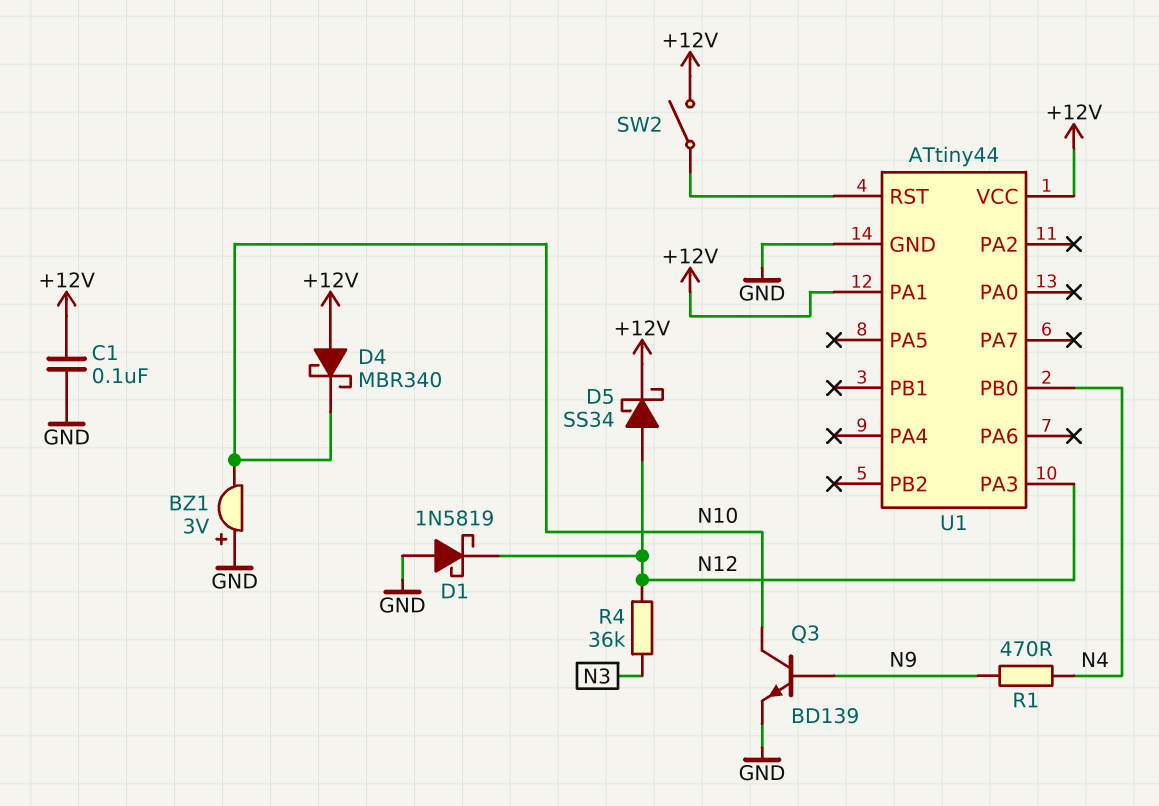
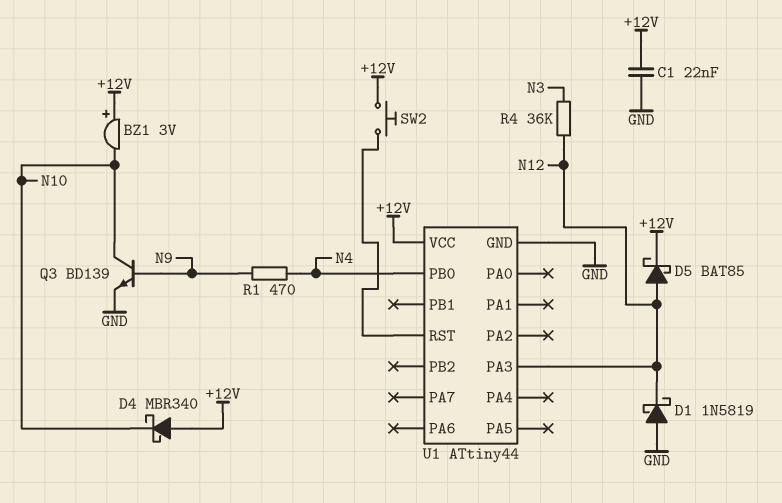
BZ1: buzzer 3V (plus GND, minus N10) -> buzzer 3V (plus +12V, minus N10)
C1: 100nF (+12V, GND) -> 22nF (+12V, GND)
D5: schottky SS34 (A N12, K +12V) -> schottky BAT85 (A N12, K +12V)
SW2: switch (+12V, U1/RST) -> button (+12V, U1/RST)
U1 pin PA1: +12V -> none

